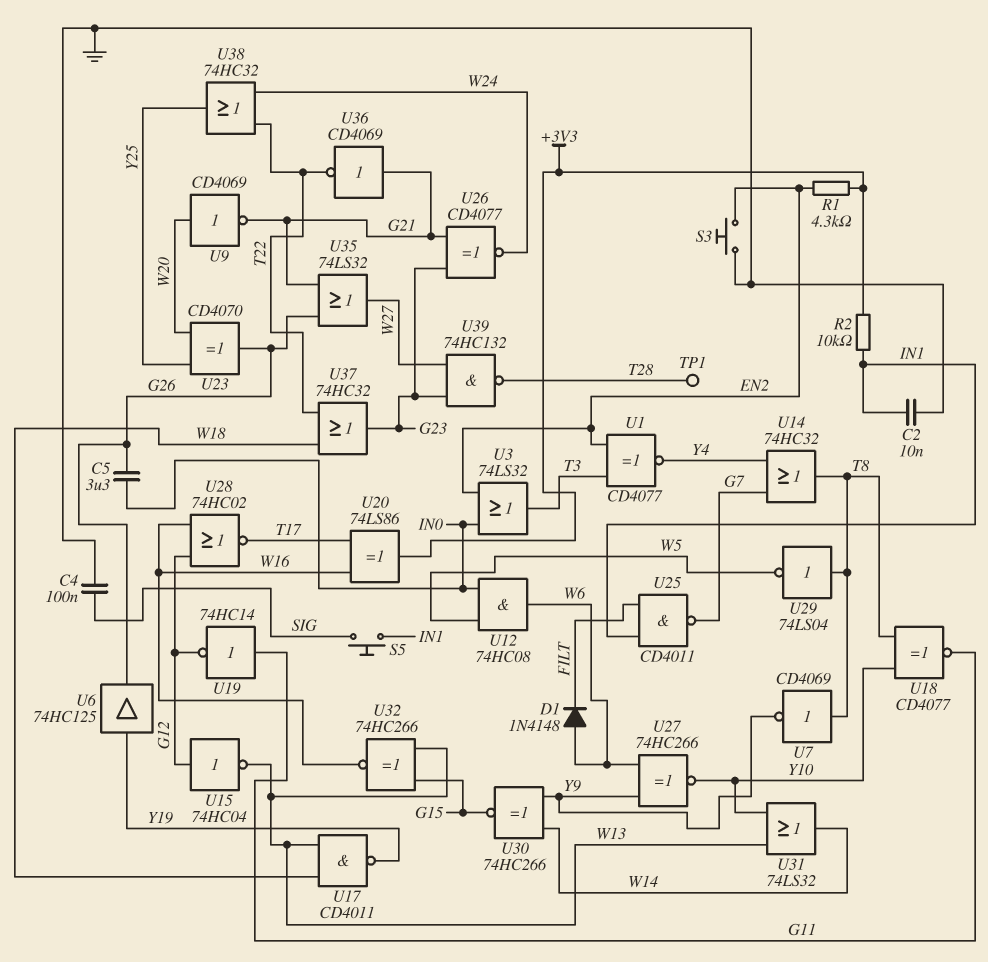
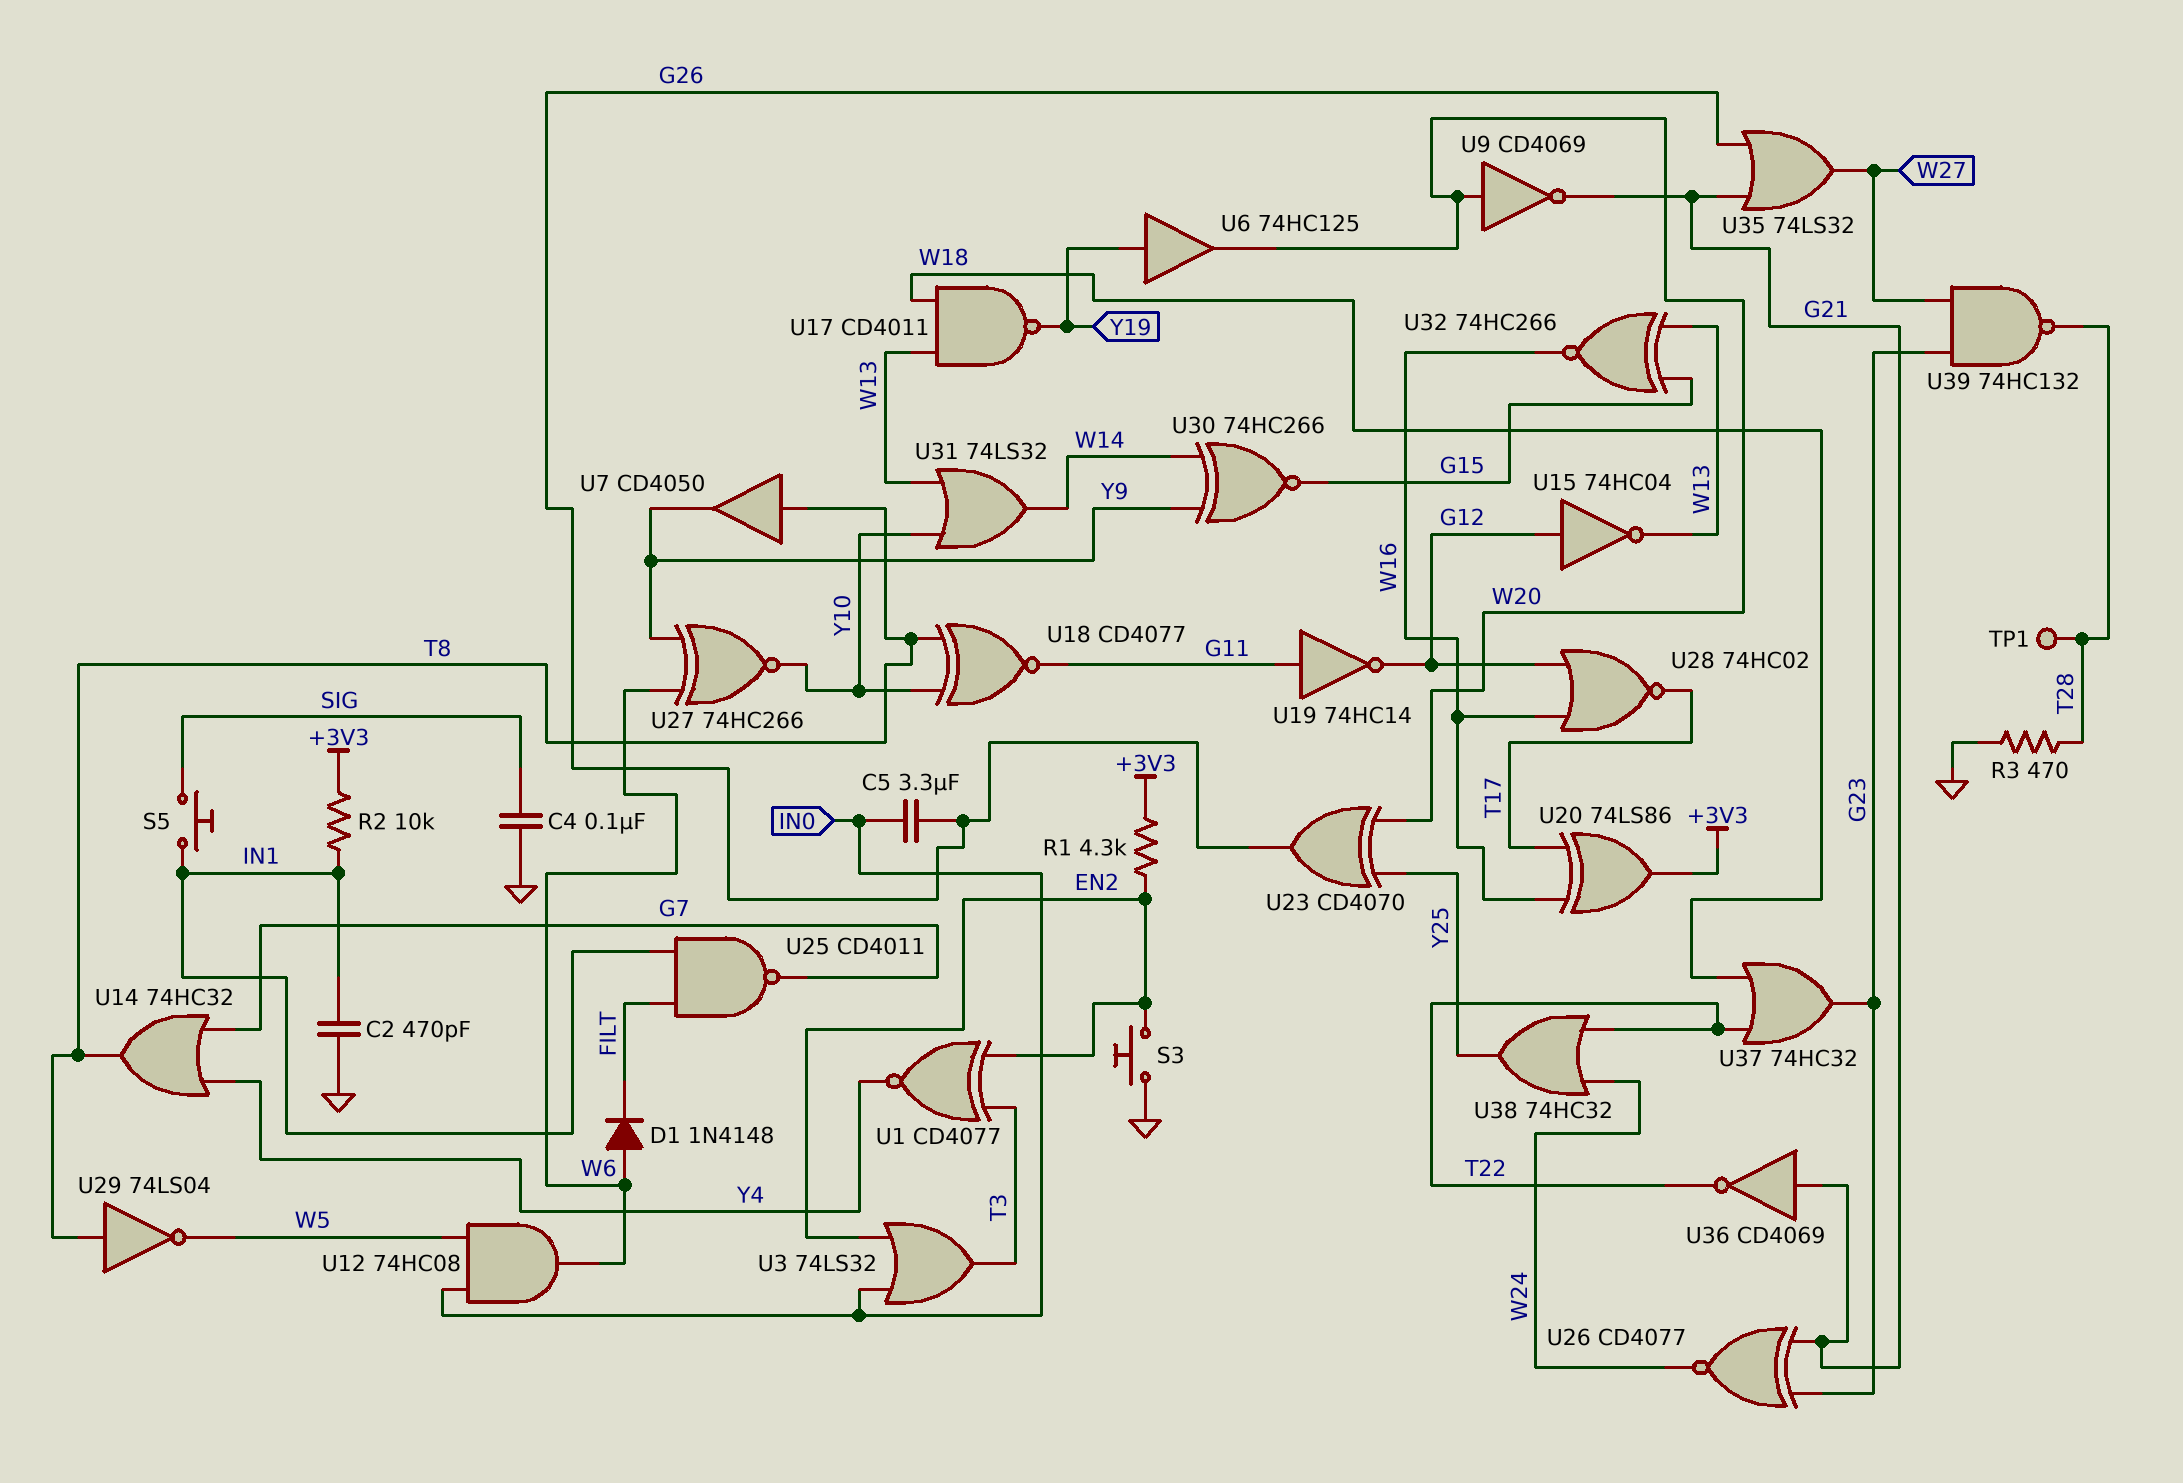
C2: 10nF (GND, IN1) -> 470pF (GND, IN1)
R3: none -> 470 (GND, T28)
U6: buffer 74HC125 (in Y19, out G26) -> buffer 74HC125 (in Y19, out W20)
U7: NOT CD4069 (in T8, out Y9) -> buffer CD4050 (in T8, out Y9)

